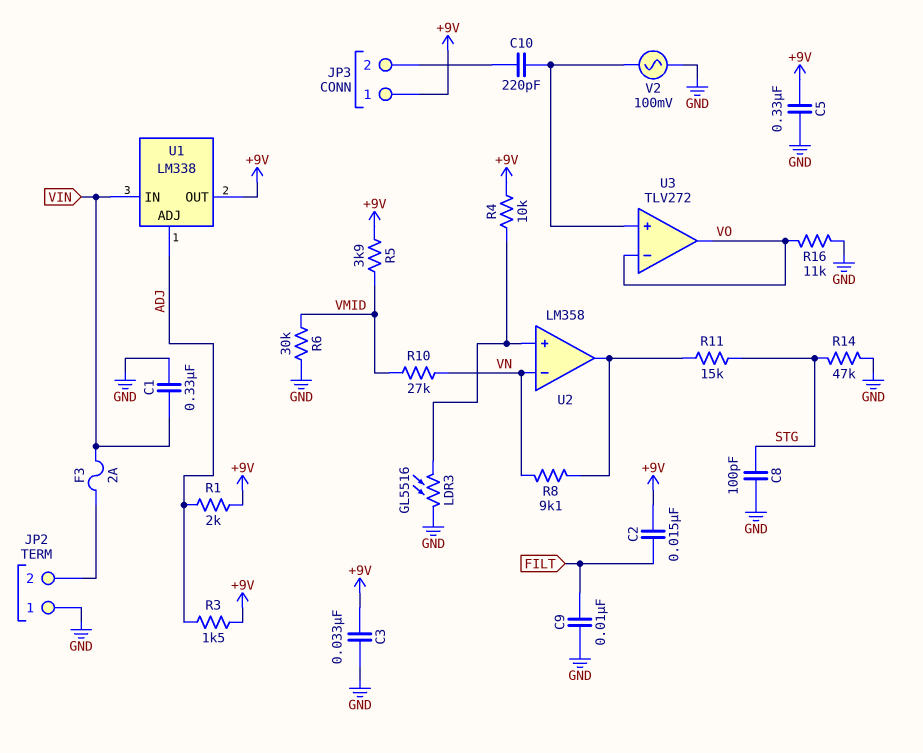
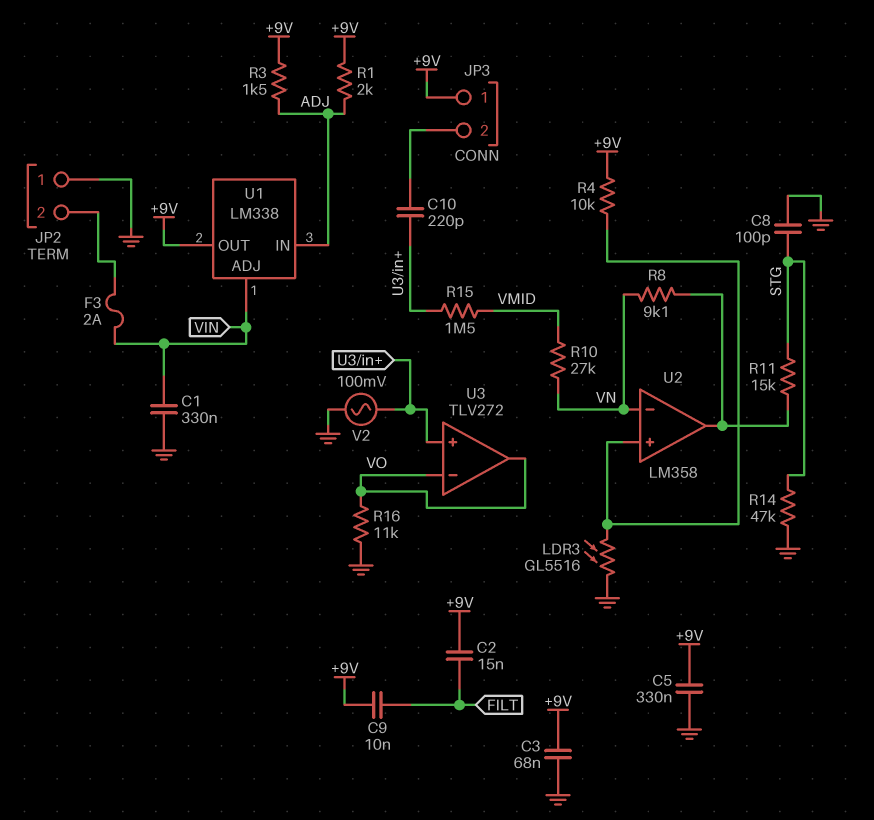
C3: 33nF (+9V, GND) -> 68nF (+9V, GND)
C9: 10nF (FILT, GND) -> 10nF (+9V, FILT)
R5: 3.9k (+9V, VMID) -> none
R6: 30k (GND, VMID) -> none
R15: none -> 1.5M (U3/in+, VMID)
U1 pin ADJ: ADJ -> VIN
U1 pin IN: VIN -> ADJ

